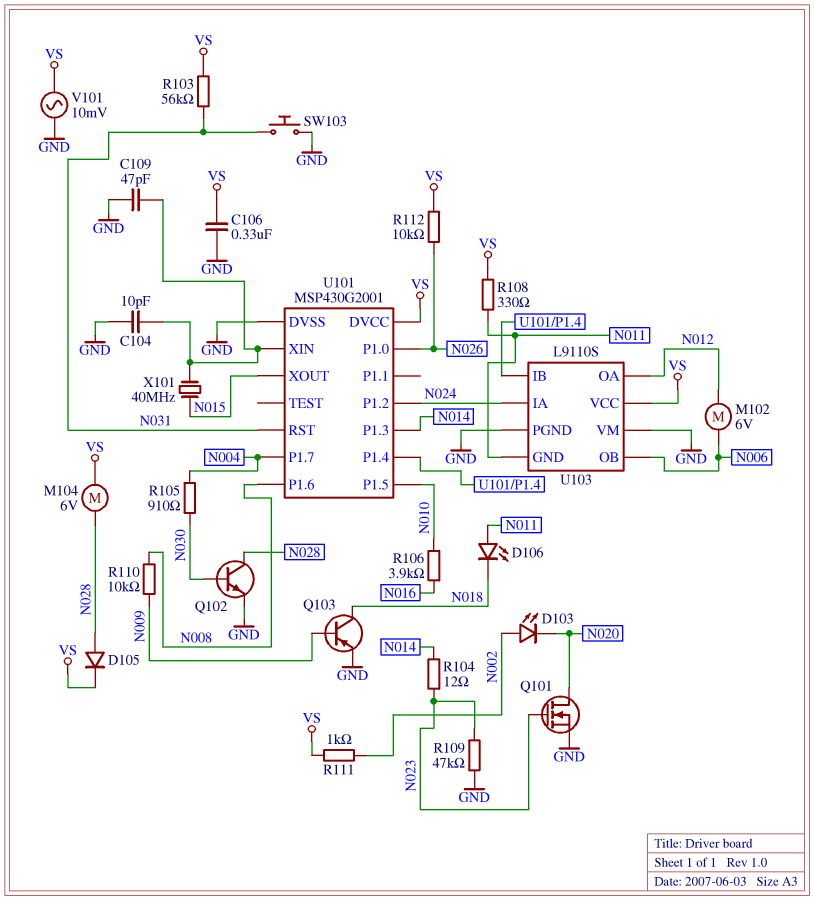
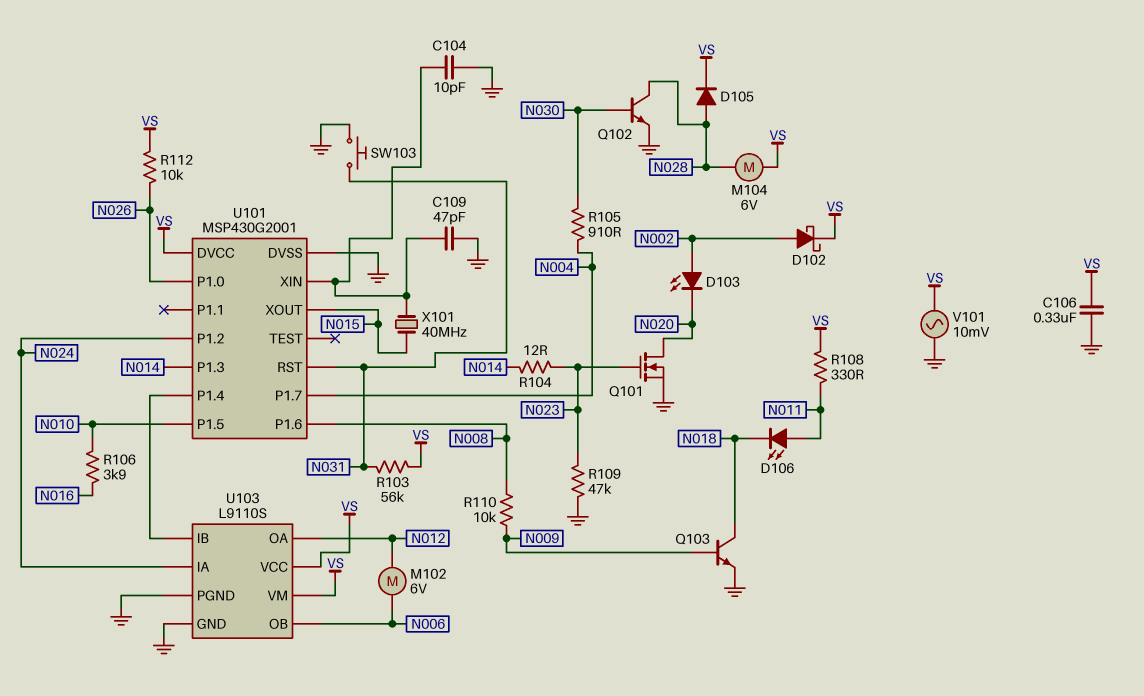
D102: none -> schottky (A N002, K VS)
Q103: PNP (B N009, C N018, E GND) -> NPN (B N009, C N018, E GND)
R111: 1k (N002, VS) -> none
U103 pin GND: N011 -> GND
U103 pin VM: GND -> VS

